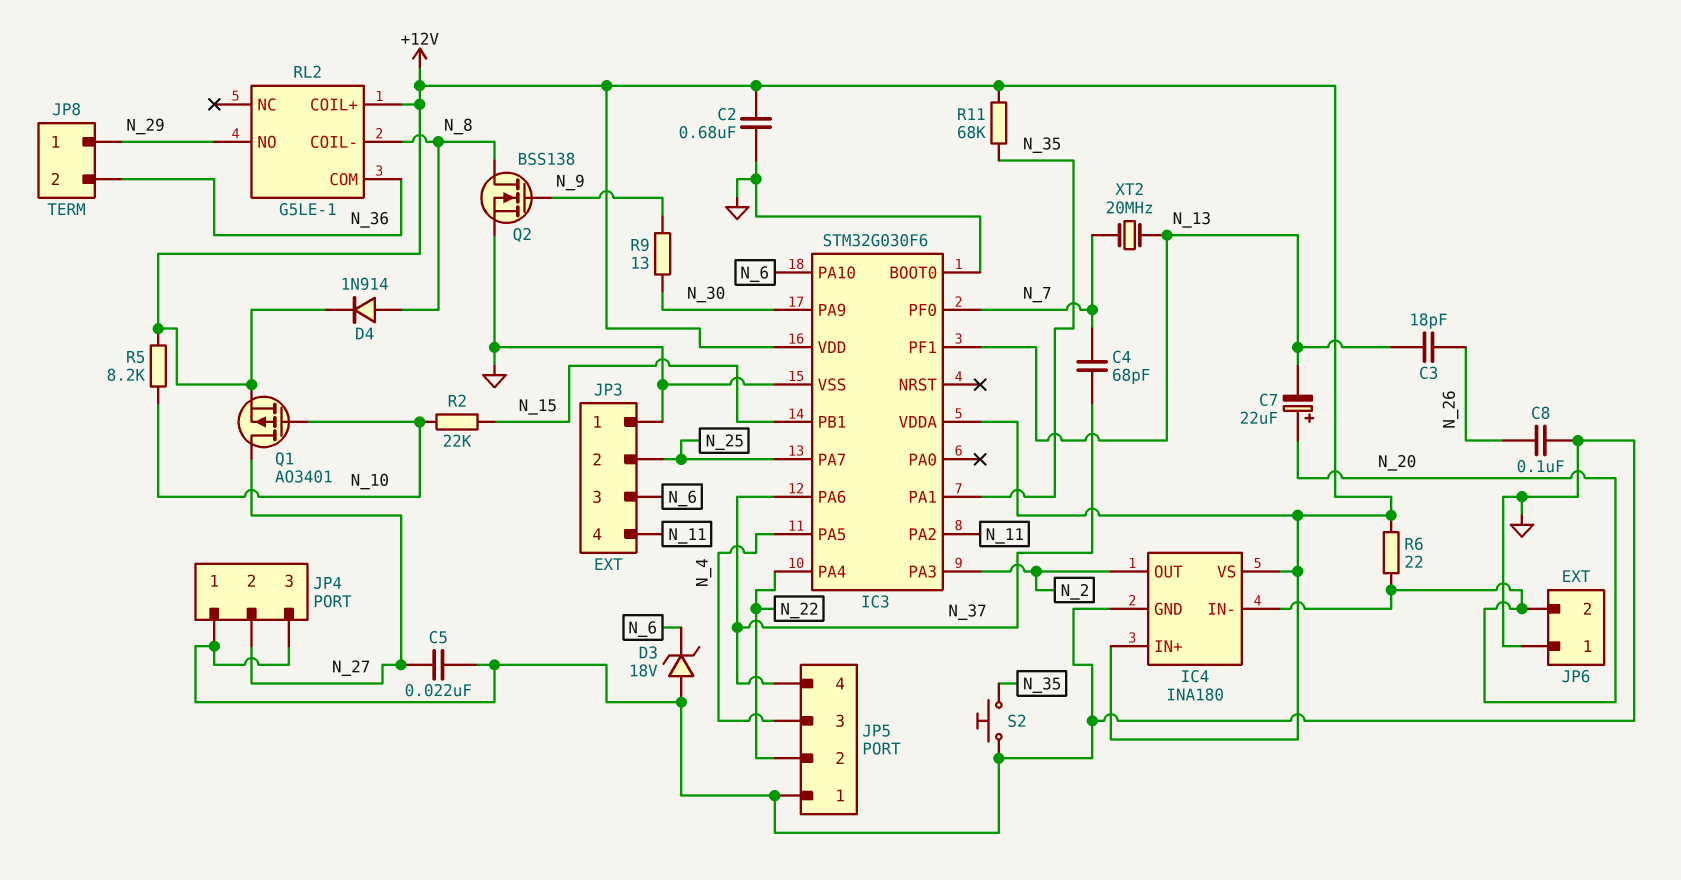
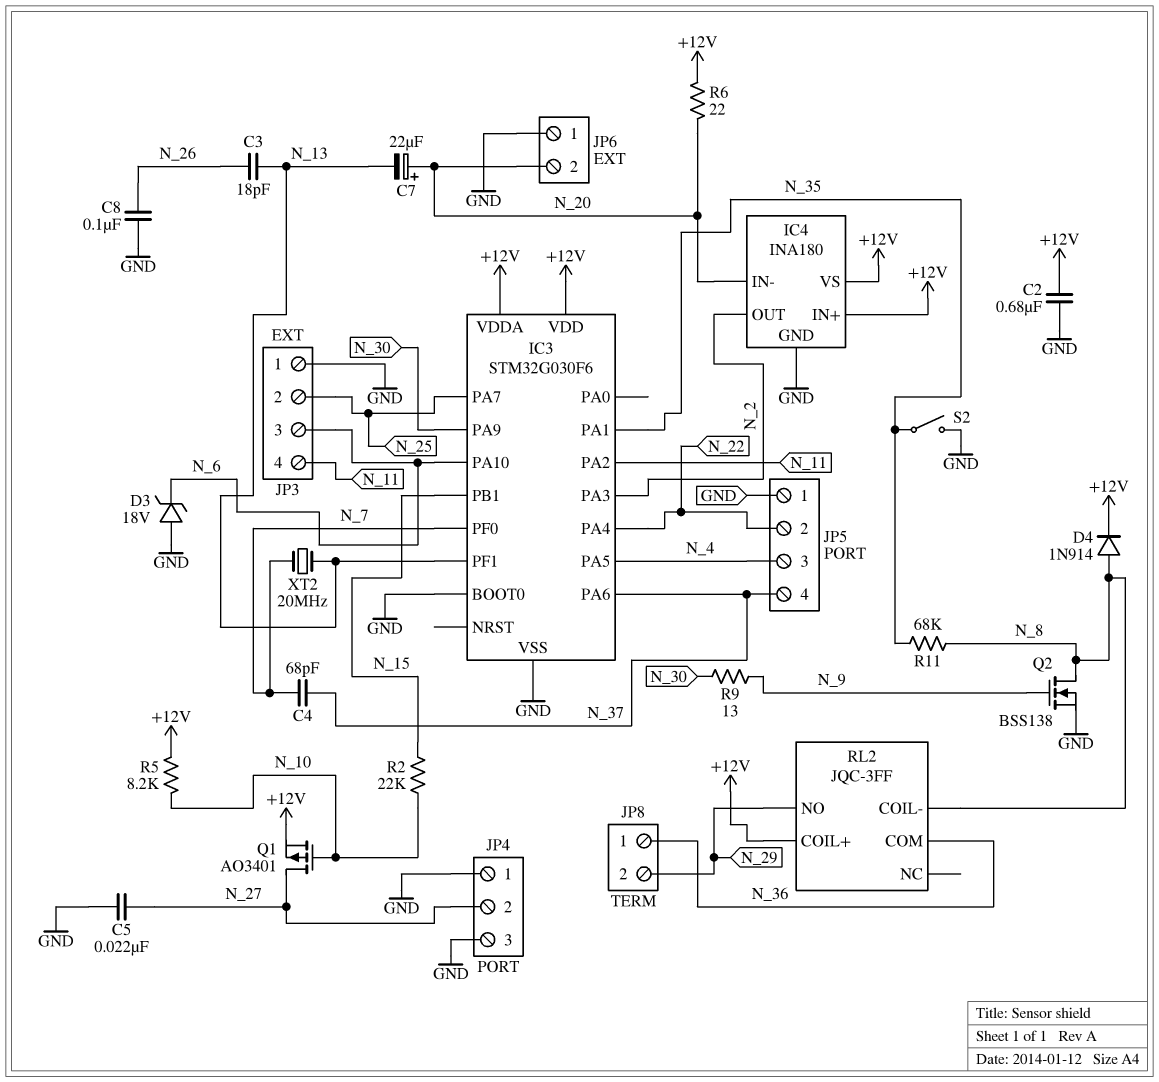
JP8 pin 1: N_29 -> N_36
JP8 pin 2: N_36 -> N_29
R11: 68k (+12V, N_35) -> 68k (N_8, N_35)
RL2: G5LE-1 -> JQC-3FF
S2: button (GND, N_35) -> switch (GND, N_35)

